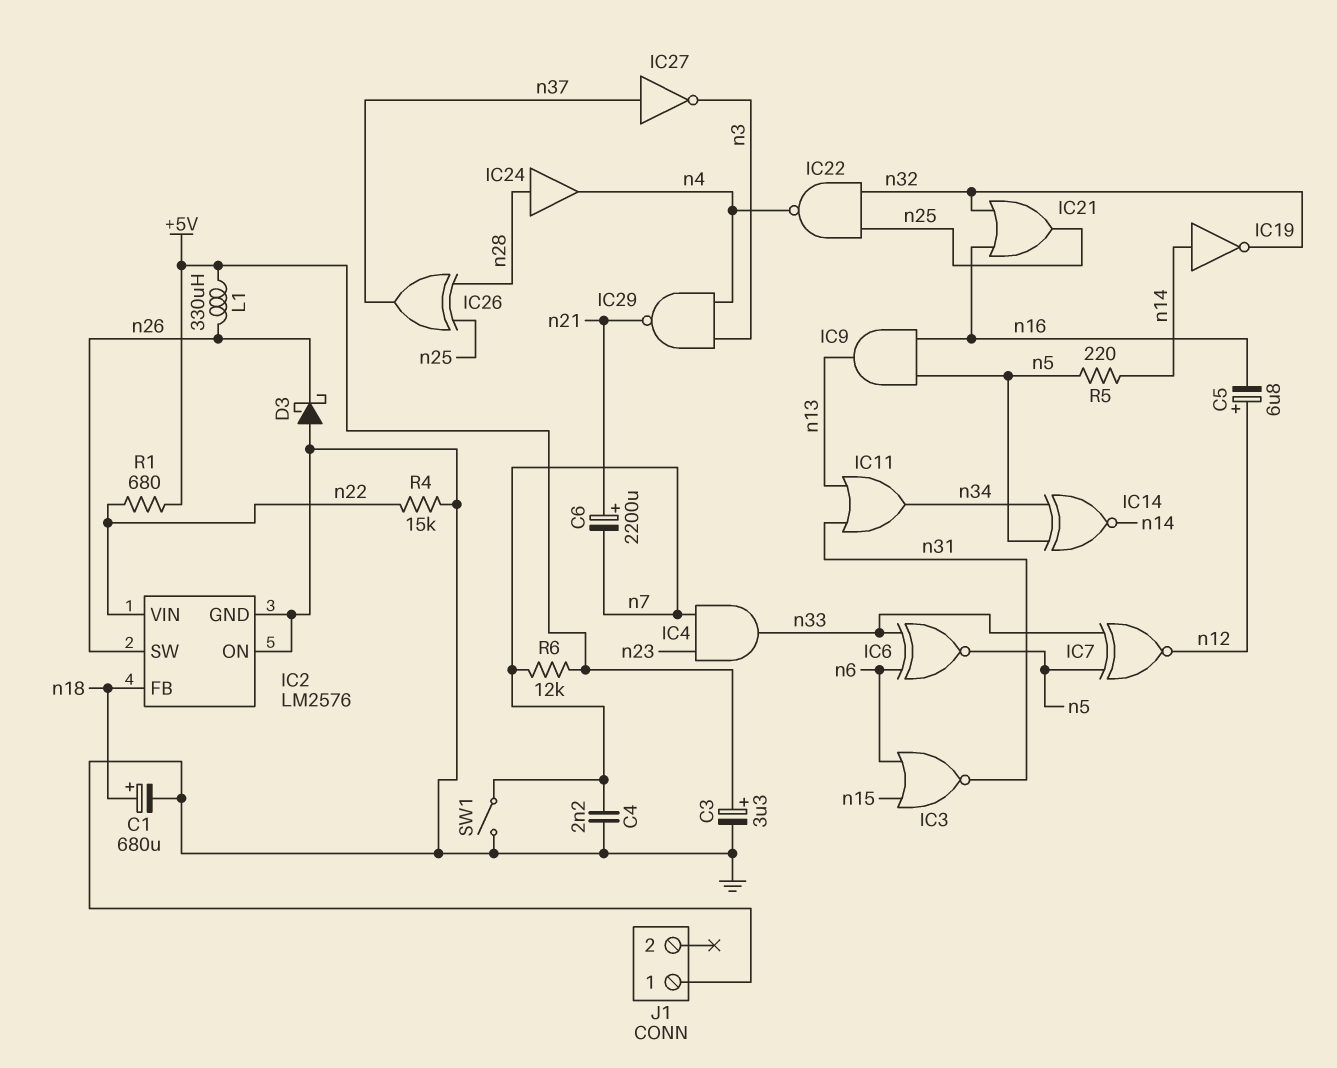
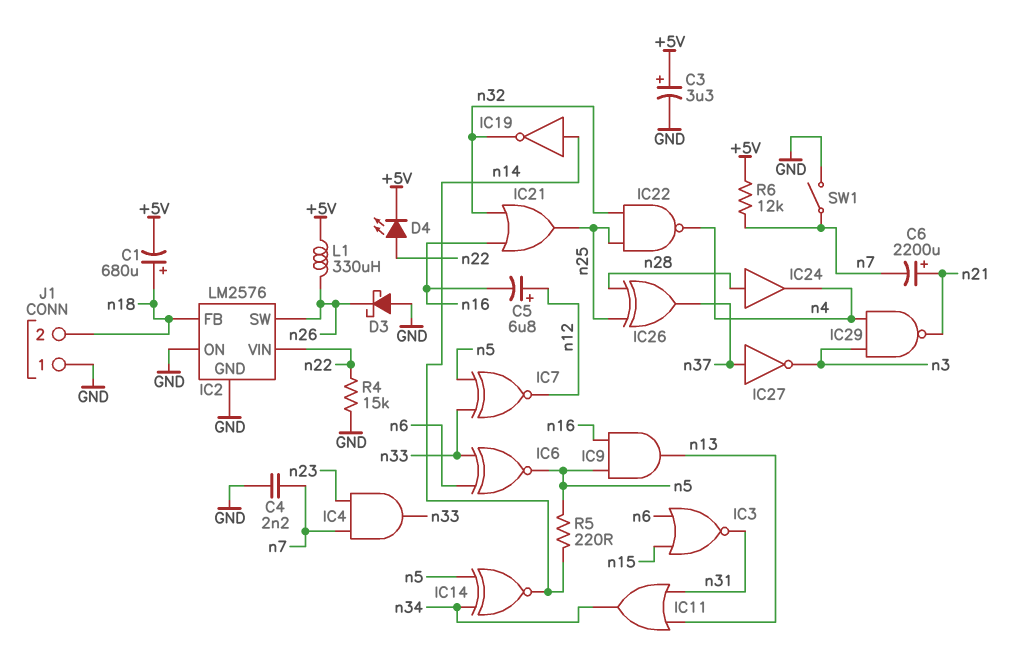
C1: 680uF (plus n18, minus GND) -> 680uF (plus n18, minus +5V)
D4: none -> LED (A n22, K +5V)
J1 pin 2: none -> n18
R1: 680 (+5V, n22) -> none

